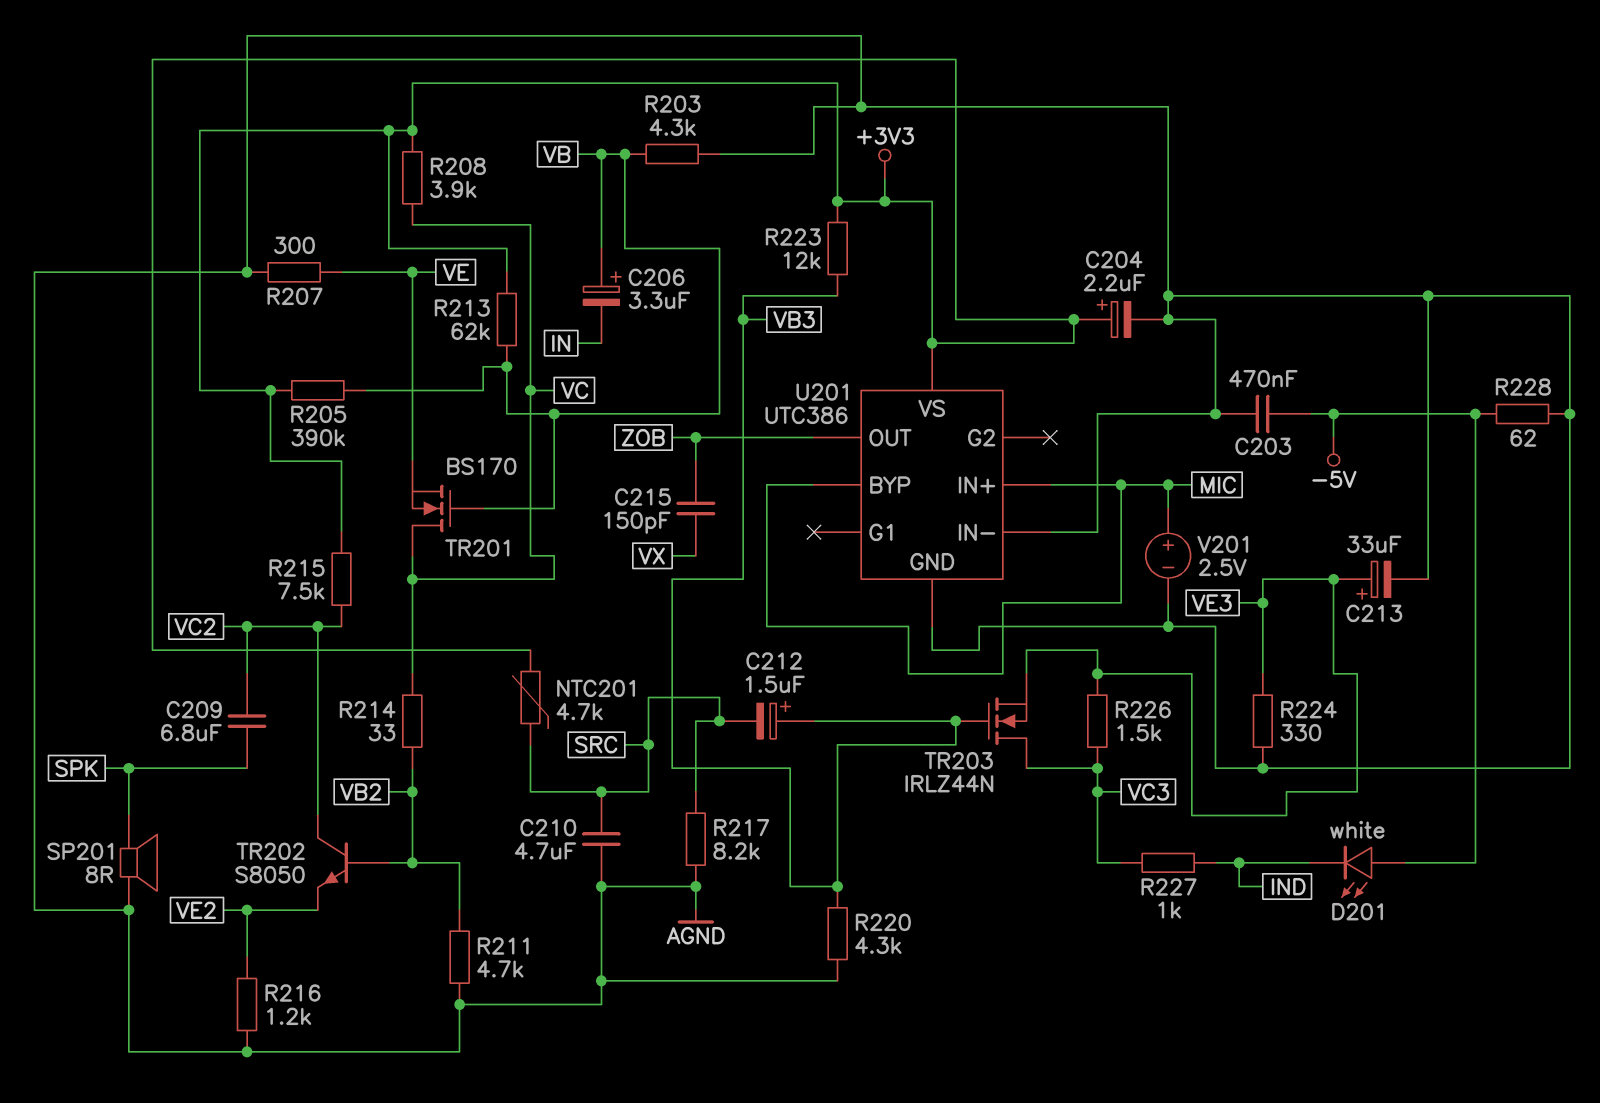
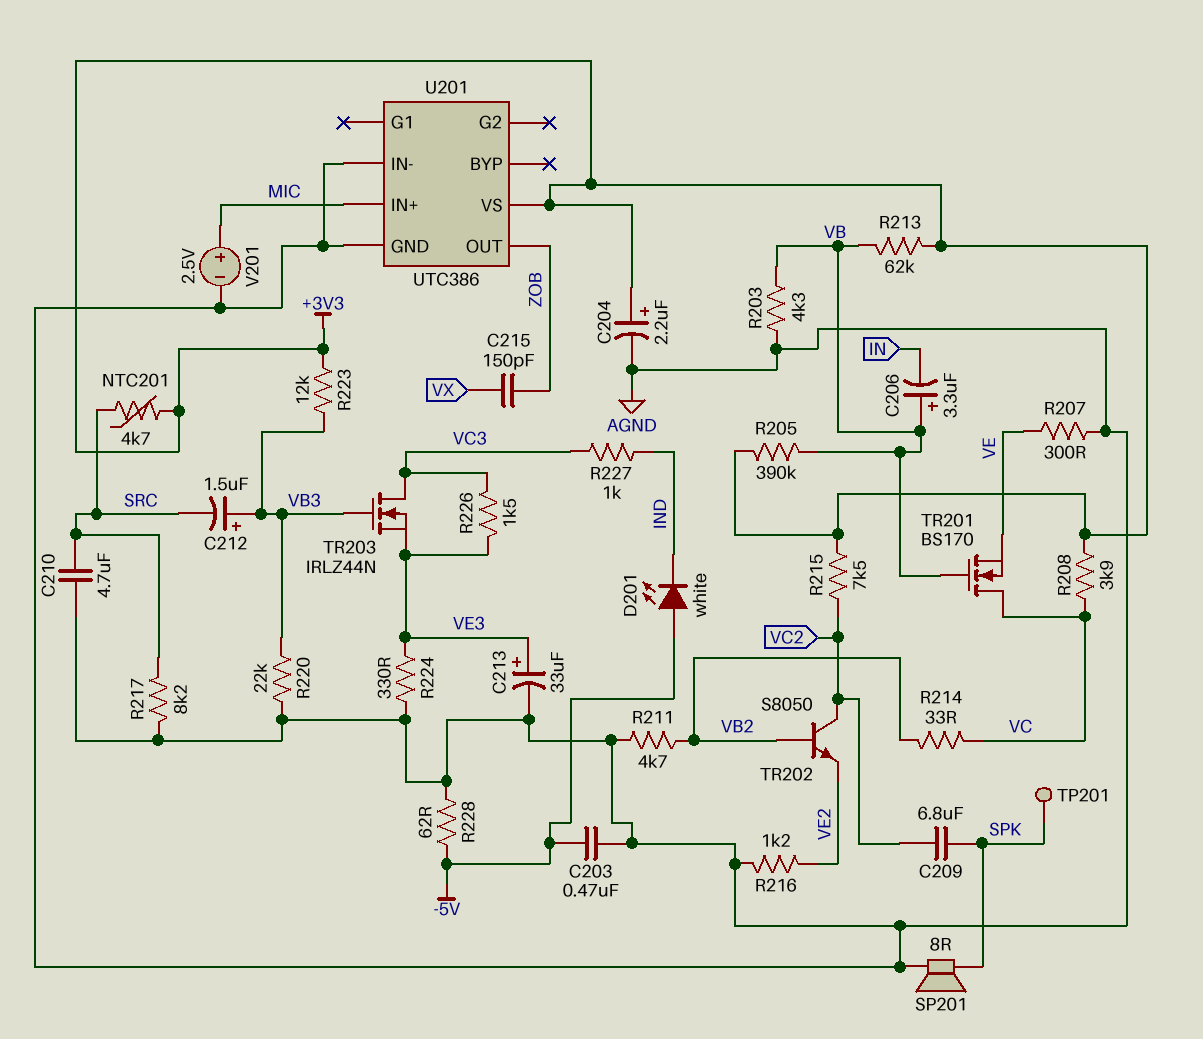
R220: 4.3k (AGND, VB3) -> 22k (AGND, VB3)
TP201: none -> test point (SPK)
U201 pin BYP: MIC -> none

